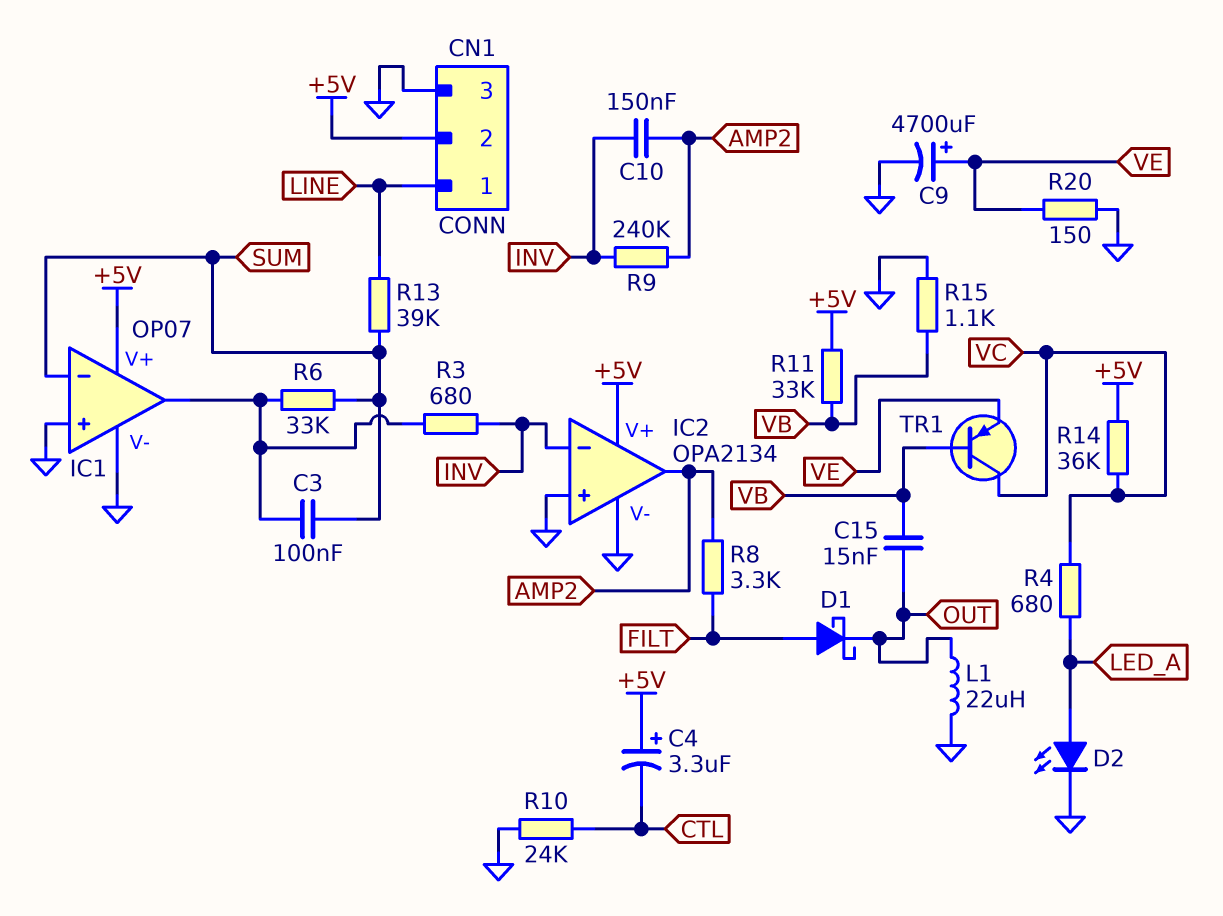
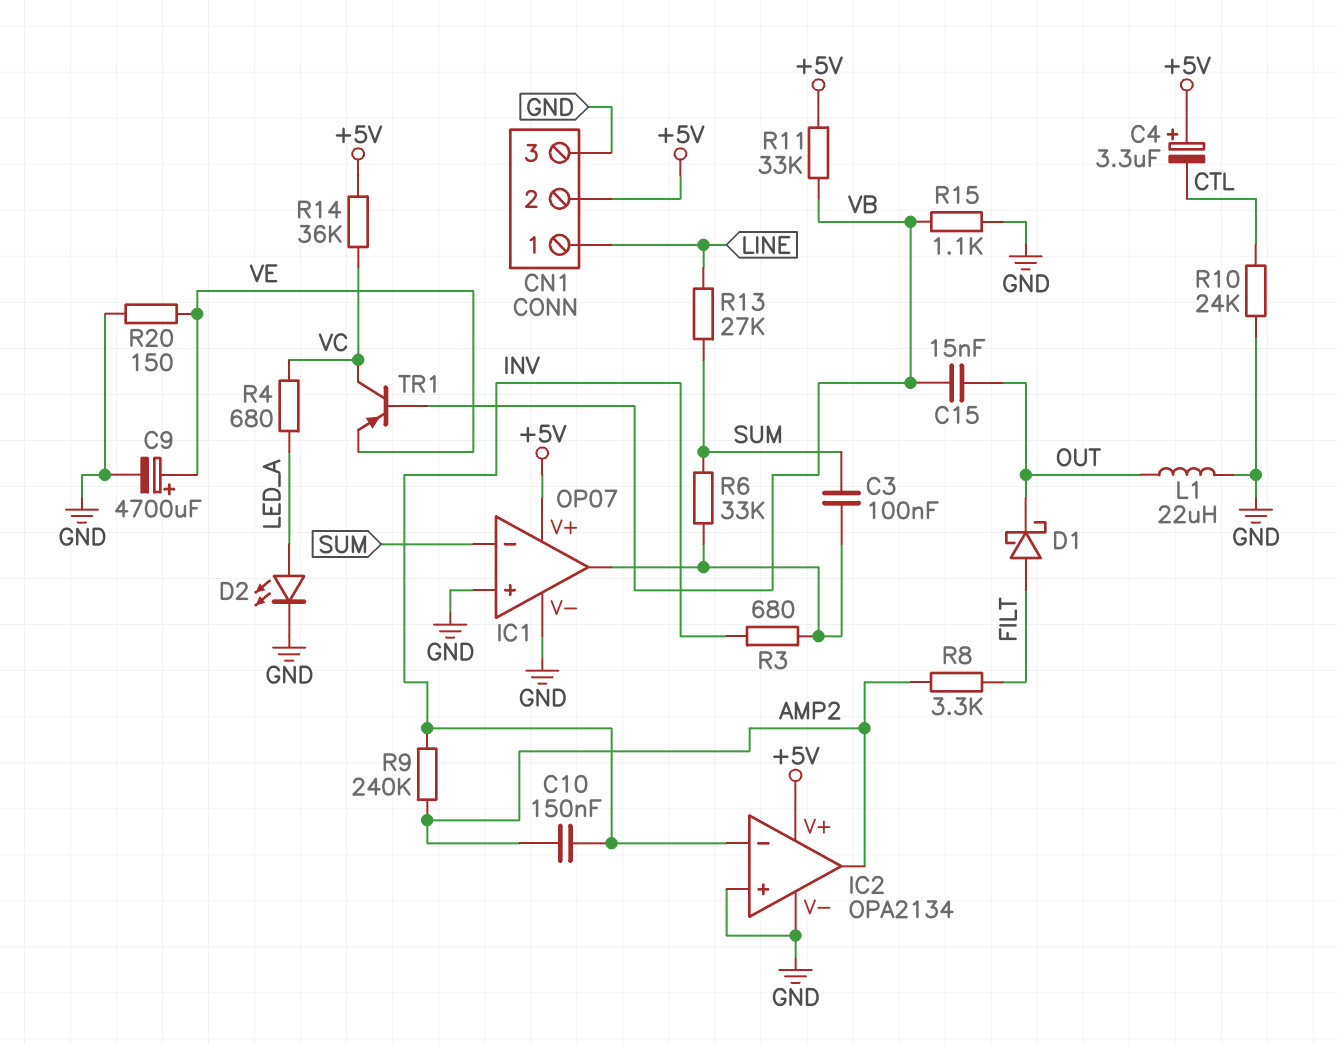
R13: 39k (LINE, SUM) -> 27k (LINE, SUM)

